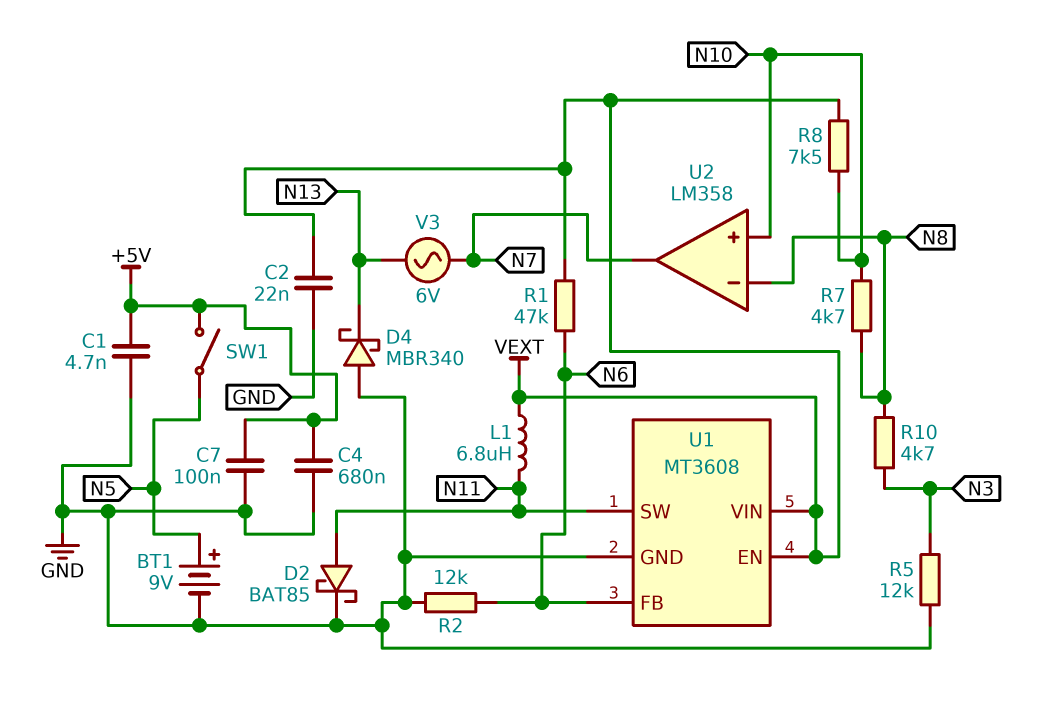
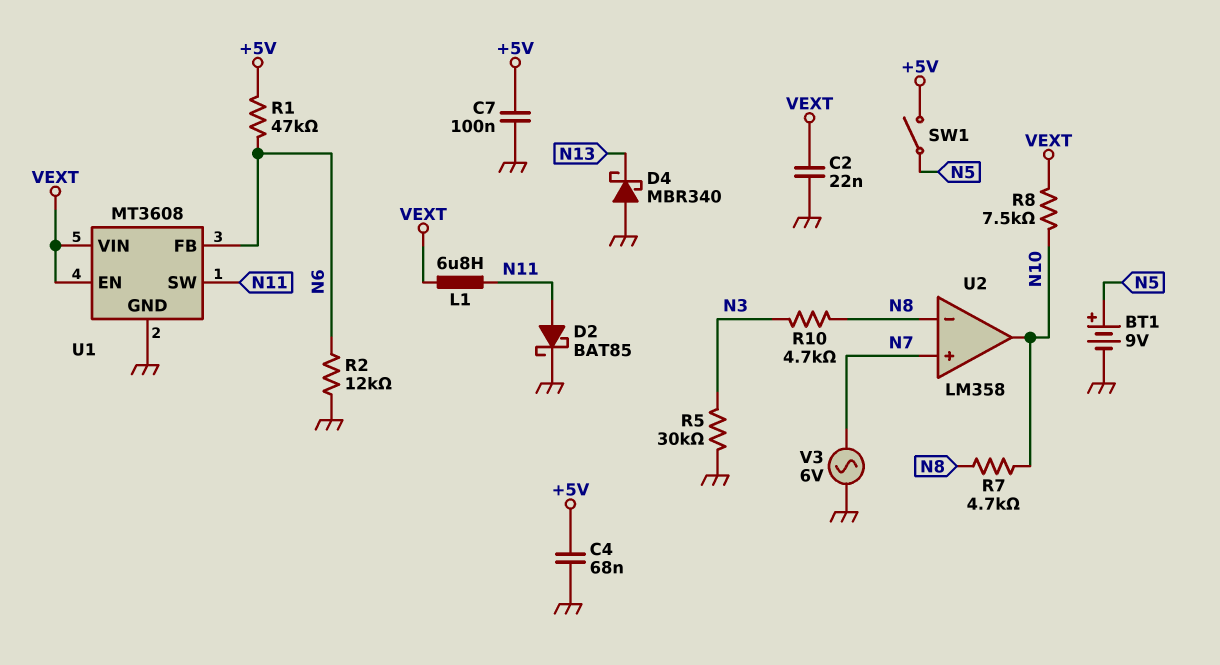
C1: 4.7nF (+5V, GND) -> none
C4: 680nF (+5V, GND) -> 68nF (+5V, GND)
R1: 47k (N6, VEXT) -> 47k (+5V, N6)
R5: 12k (GND, N3) -> 30k (GND, N3)
U2 pin in+: N10 -> N7
U2 pin out: N7 -> N10
V3: AC 6V (N7, N13) -> AC 6V (GND, N7)

